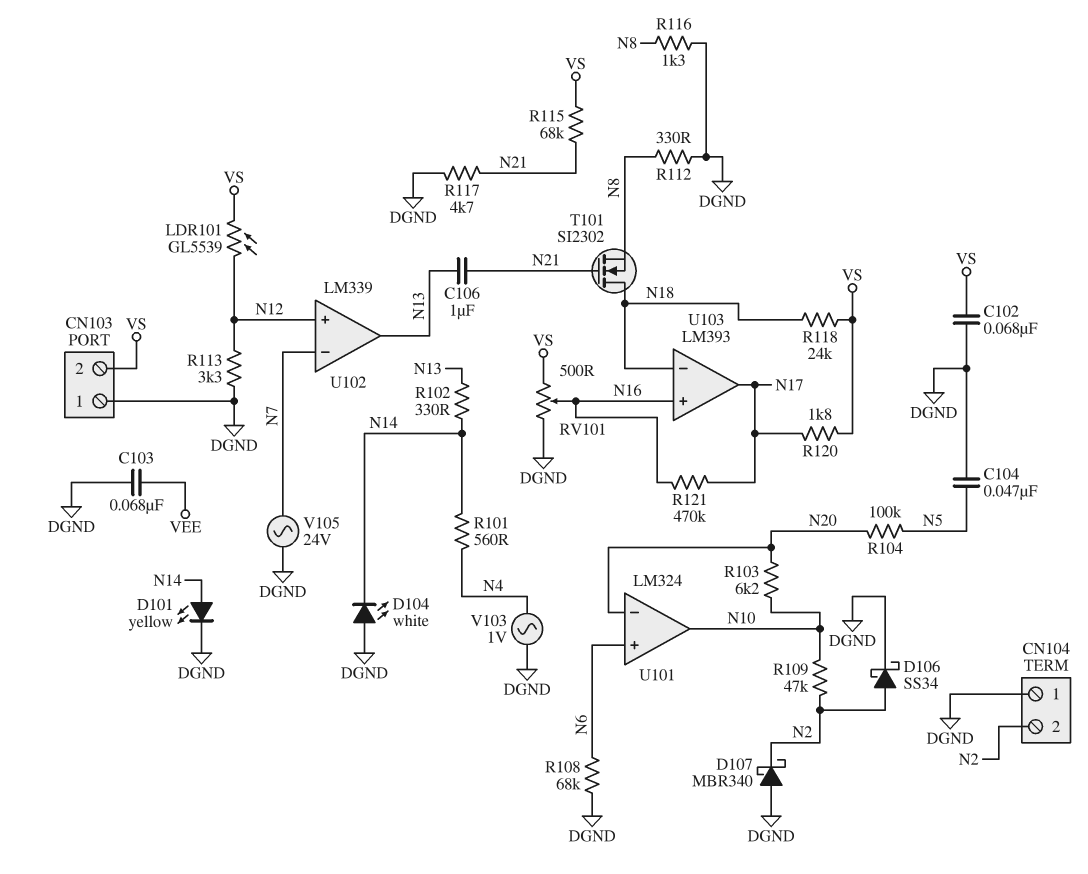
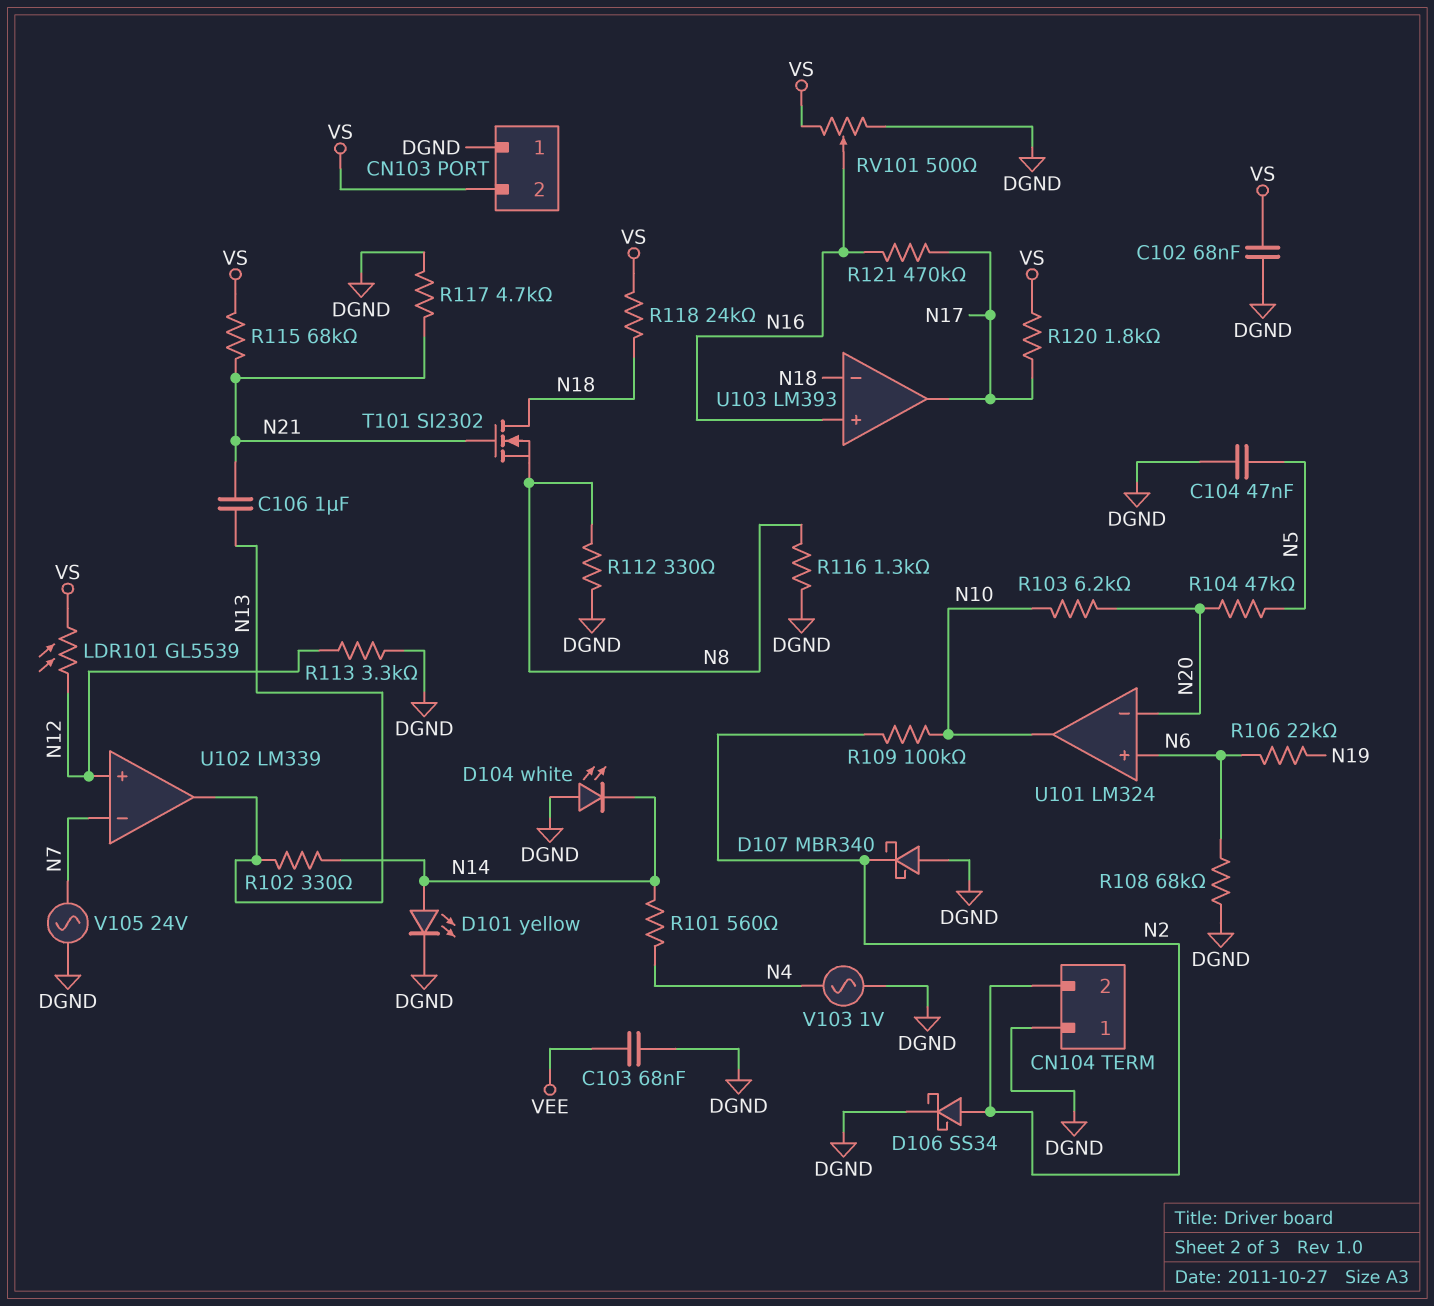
R104: 100k (N5, N20) -> 47k (N5, N20)
R106: none -> 22k (N6, N19)
R109: 47k (N2, N10) -> 100k (N2, N10)

